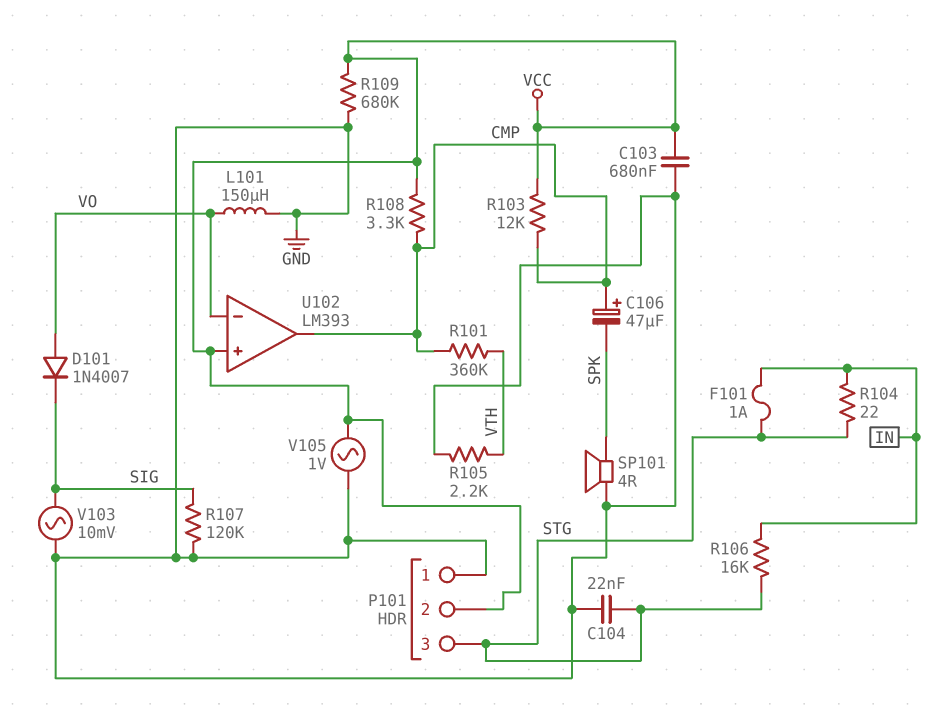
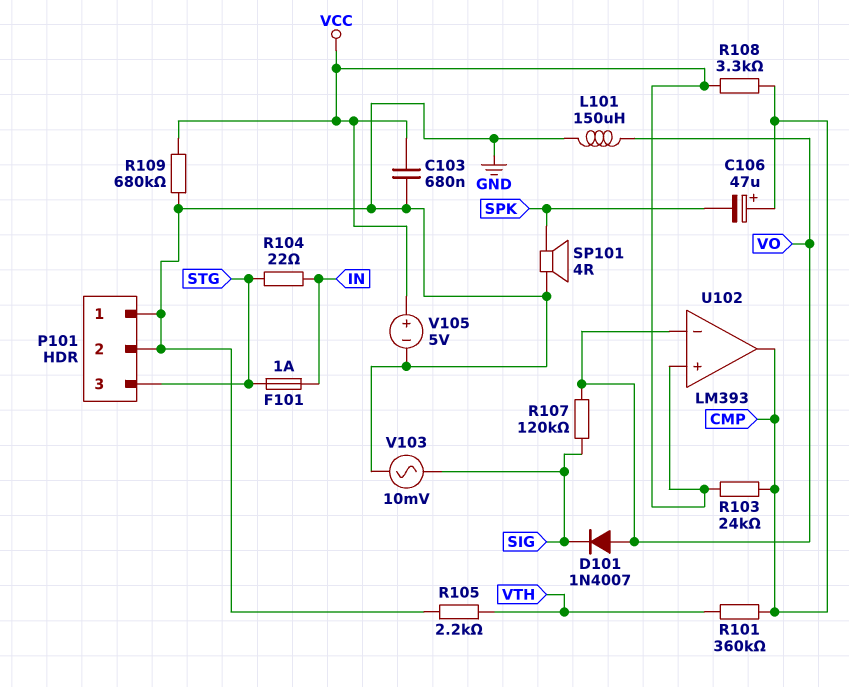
C104: 22nF (GND, STG) -> none
P101 pin 2: VCC -> GND
R103: 12k (CMP, VCC) -> 24k (CMP, VCC)
R106: 16k (IN, STG) -> none
R107: 120k (GND, SIG) -> 120k (SIG, VO)
V105: AC 1V (GND, VCC) -> 5V (plus VCC, minus GND)

